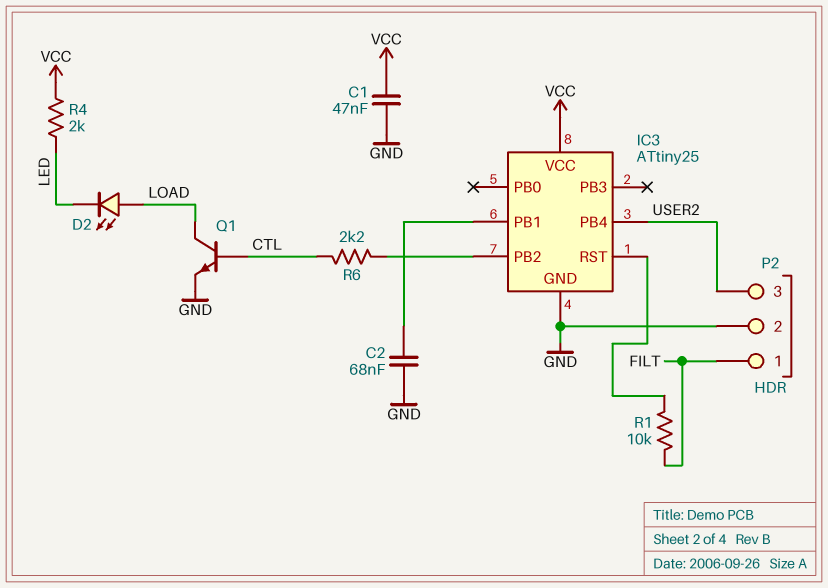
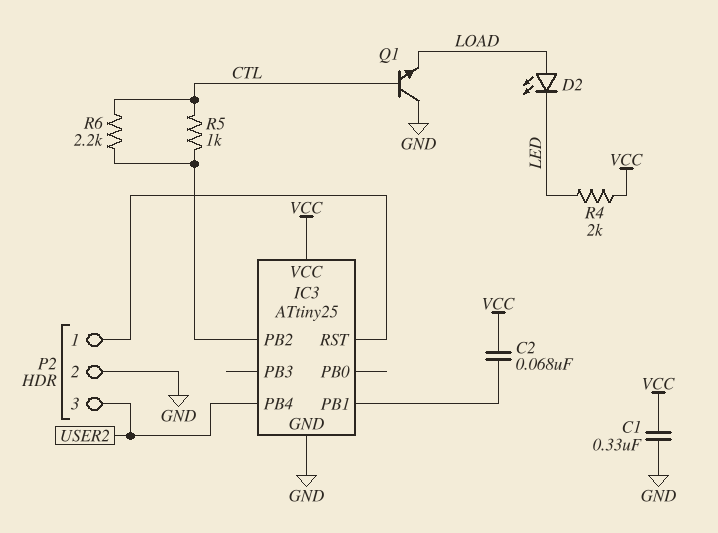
C1: 47nF (GND, VCC) -> 330nF (GND, VCC)
C2: 68nF (GND, IC3/PB1) -> 68nF (IC3/PB1, VCC)
P2 pin 1: FILT -> IC3/RST
Q1: NPN (B CTL, C LOAD, E GND) -> NPN (B CTL, C GND, E LOAD)
R1: 10k (FILT, IC3/RST) -> none
R5: none -> 1k (CTL, IC3/PB2)

